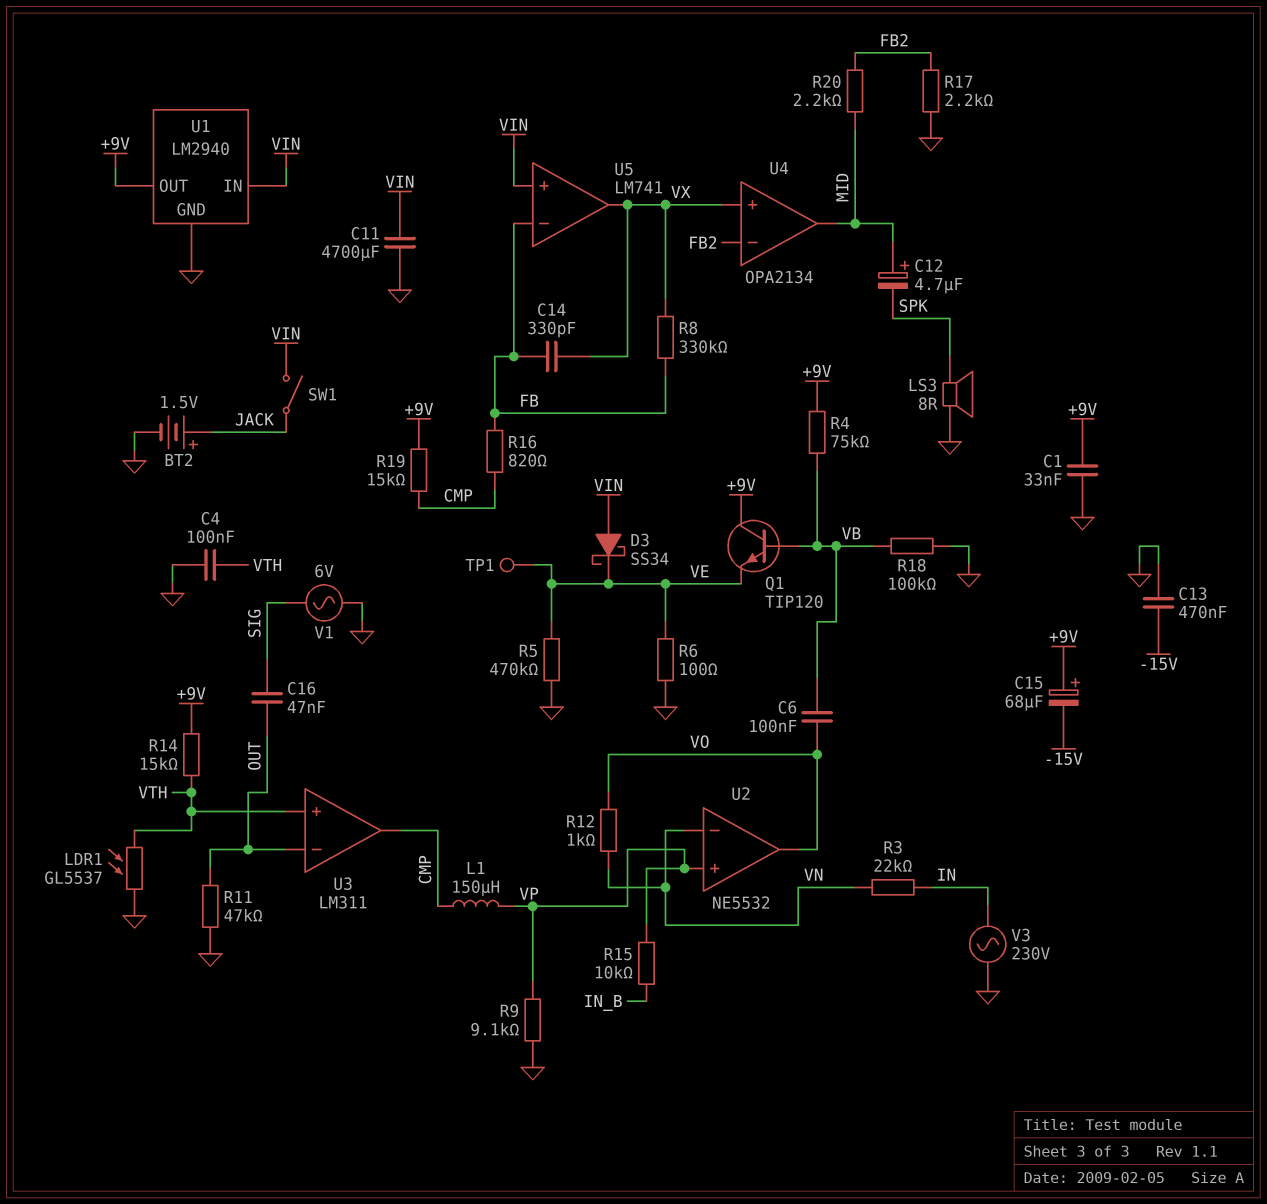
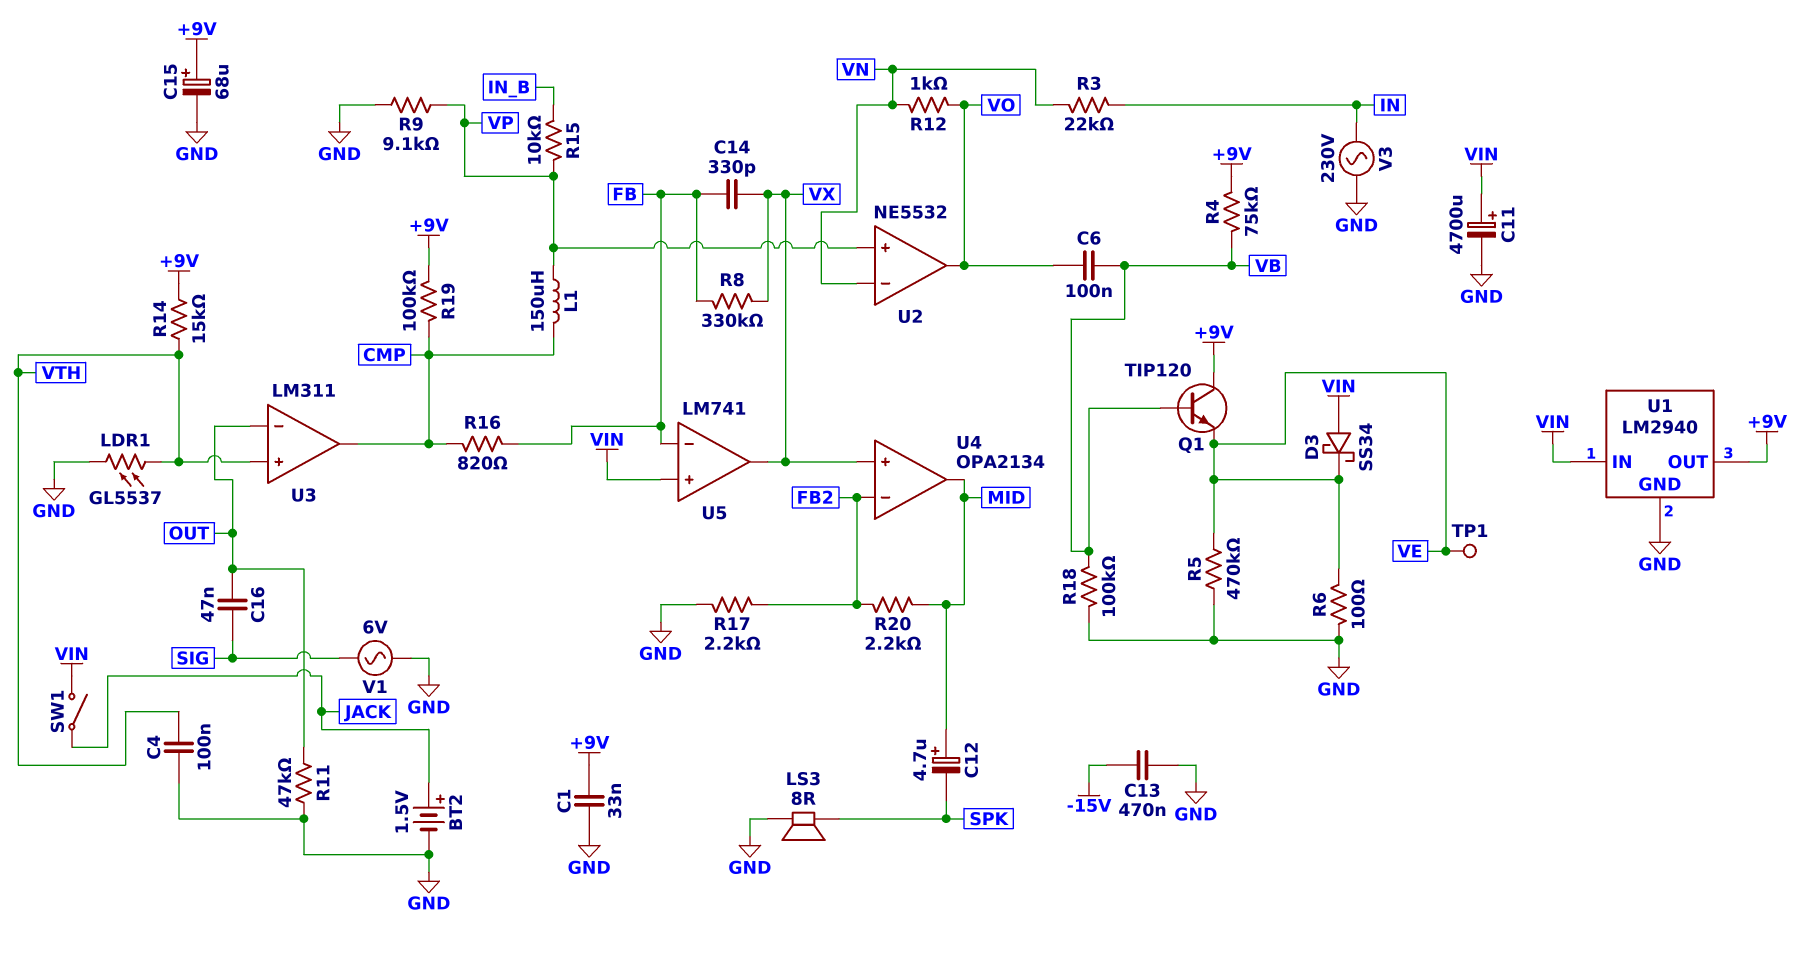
C11: 4700uF (GND, VIN) -> 4700uF (plus VIN, minus GND)
C15: 68uF (plus +9V, minus -15V) -> 68uF (plus +9V, minus GND)
R19: 15k (+9V, CMP) -> 100k (+9V, CMP)

